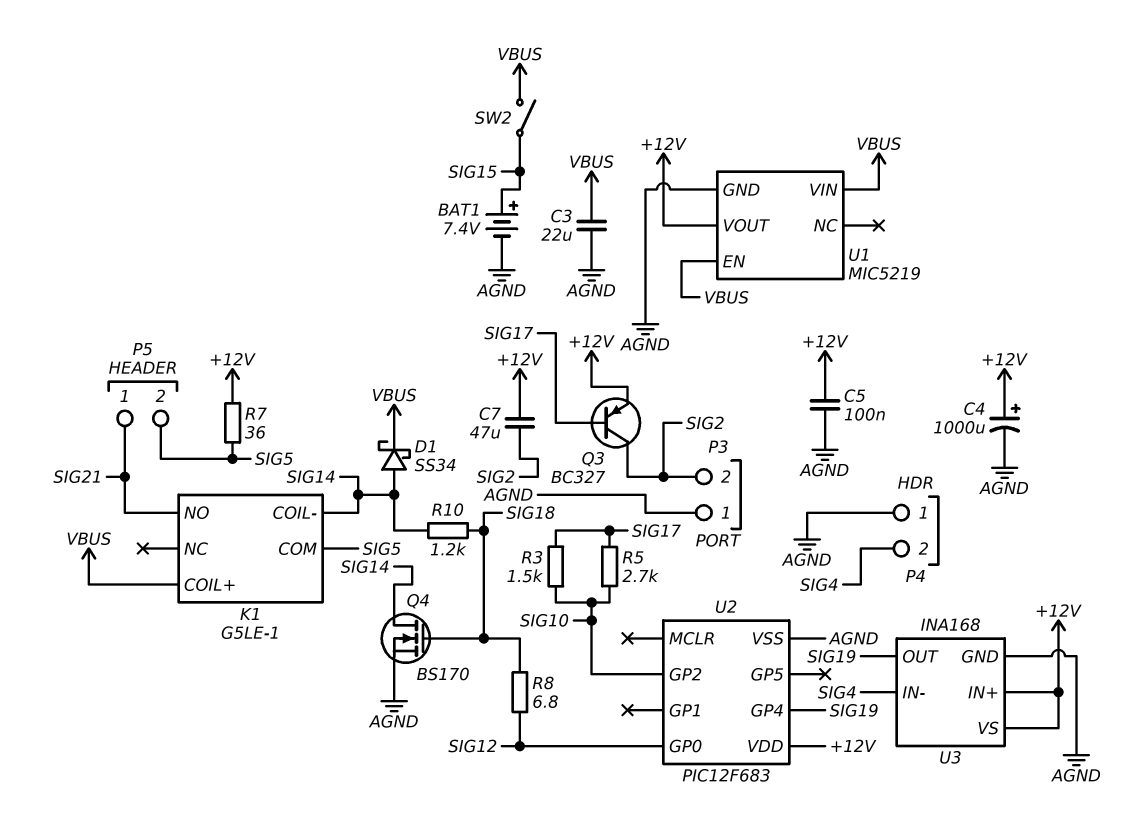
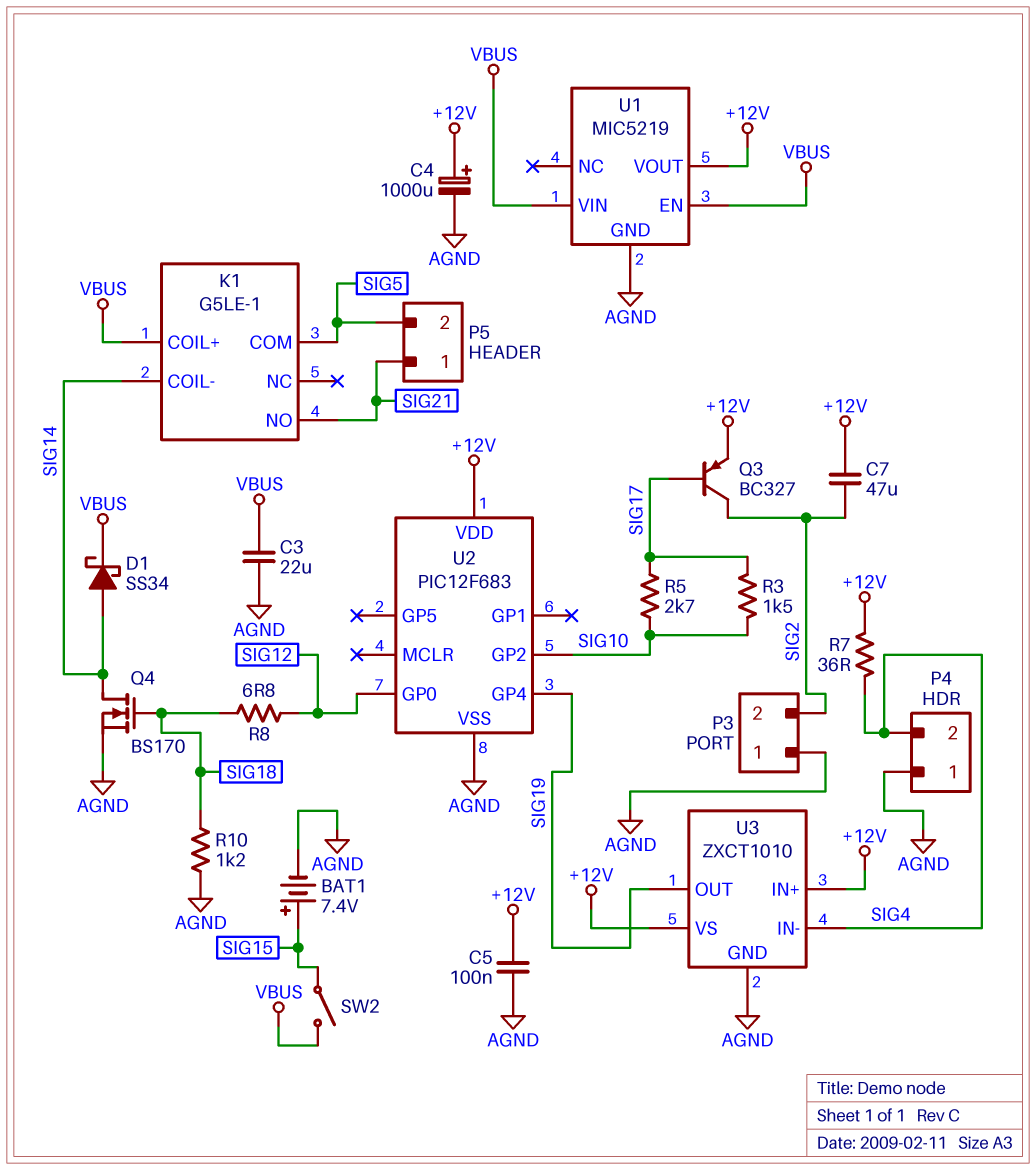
R7: 36 (+12V, SIG5) -> 36 (+12V, SIG4)
R10: 1.2k (SIG14, SIG18) -> 1.2k (AGND, SIG18)
U3: INA168 -> ZXCT1010

